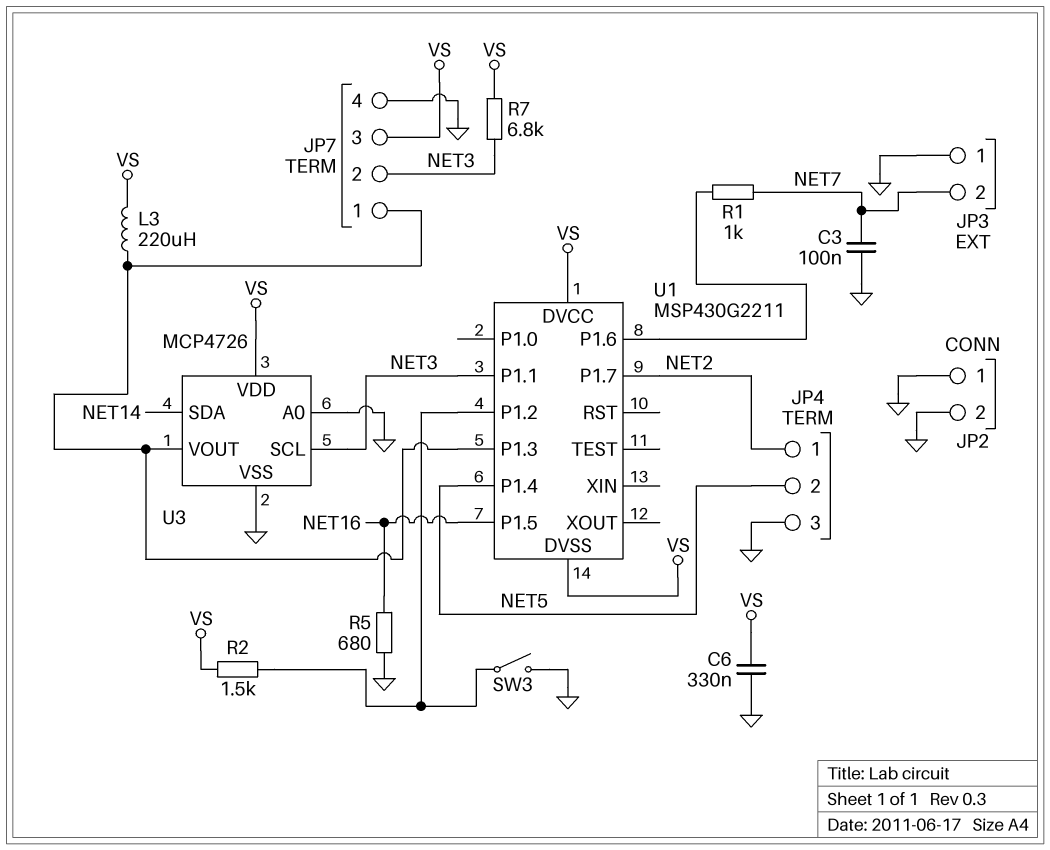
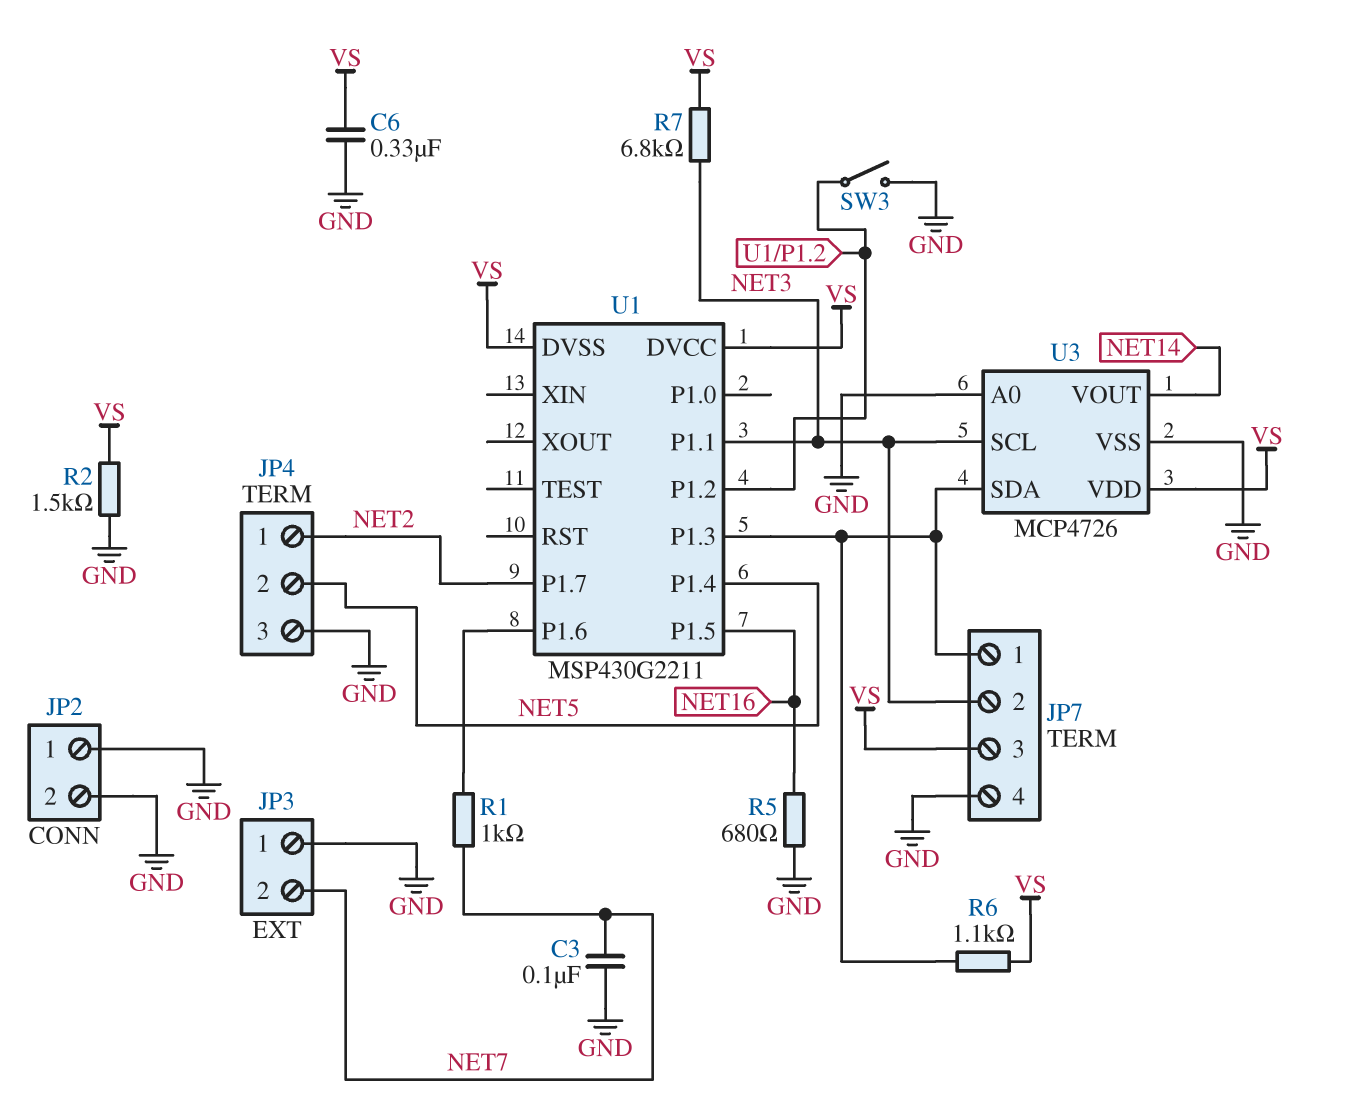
L3: 220uH (JP7/1, VS) -> none
R2: 1.5k (U1/P1.2, VS) -> 1.5k (GND, VS)
R6: none -> 1.1k (JP7/1, VS)
U3 pin SDA: NET14 -> JP7/1
U3 pin VOUT: JP7/1 -> NET14

